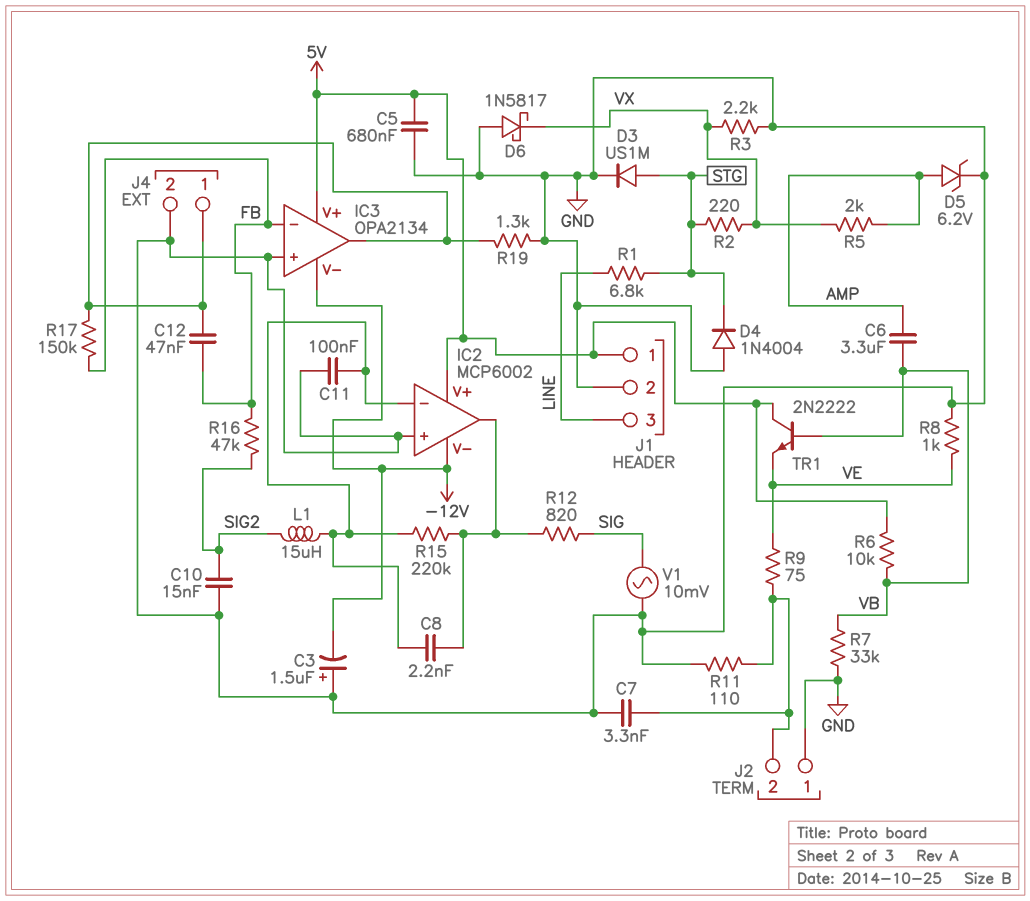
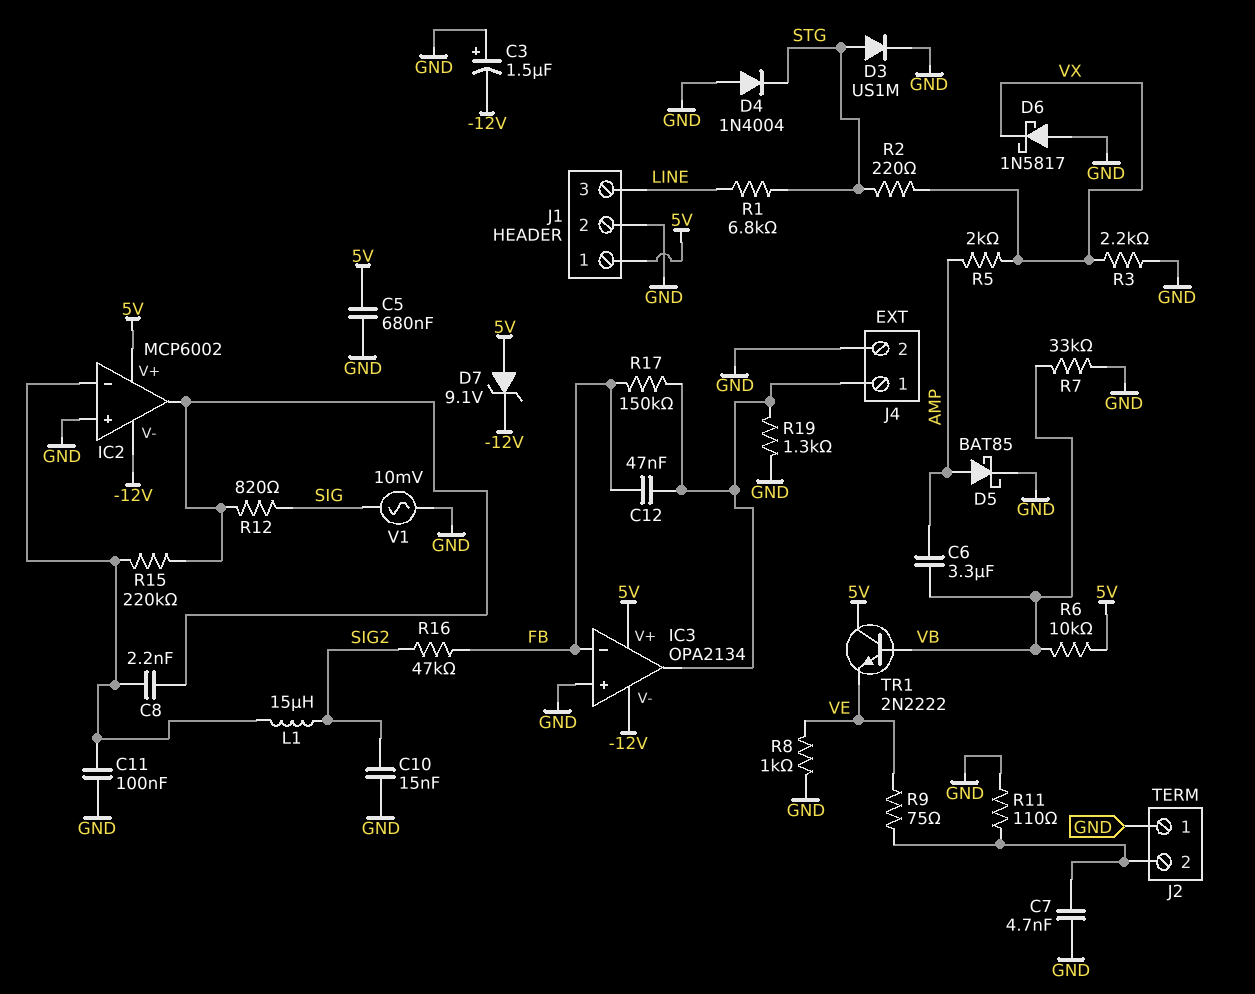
C7: 3.3nF (GND, J2/2) -> 4.7nF (GND, J2/2)
D5: zener 6.2V (A AMP, K GND) -> schottky BAT85 (A AMP, K GND)
D7: none -> zener 9.1V (A 5V, K -12V)

